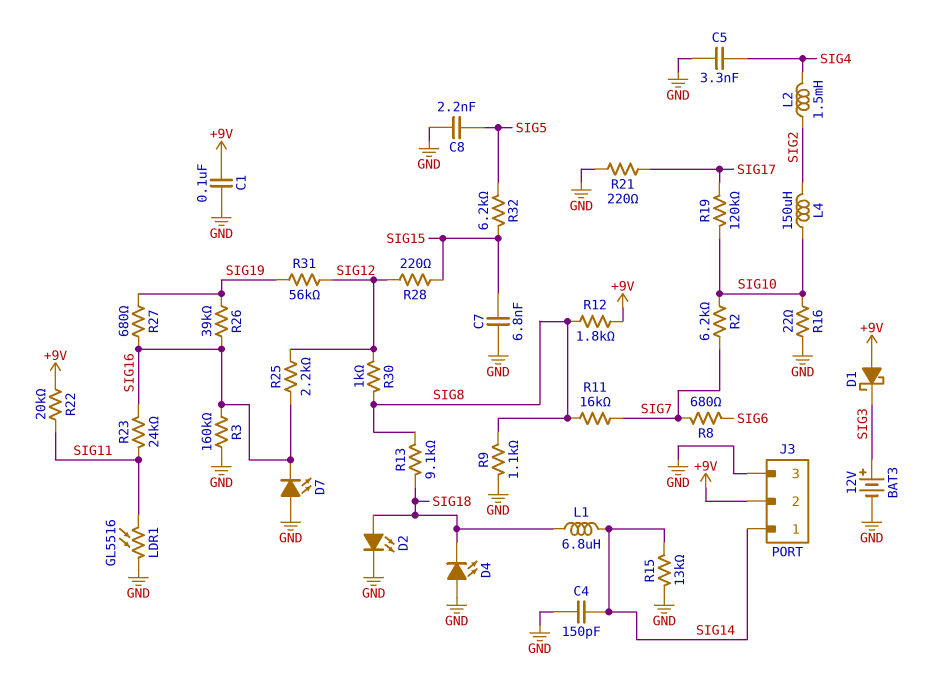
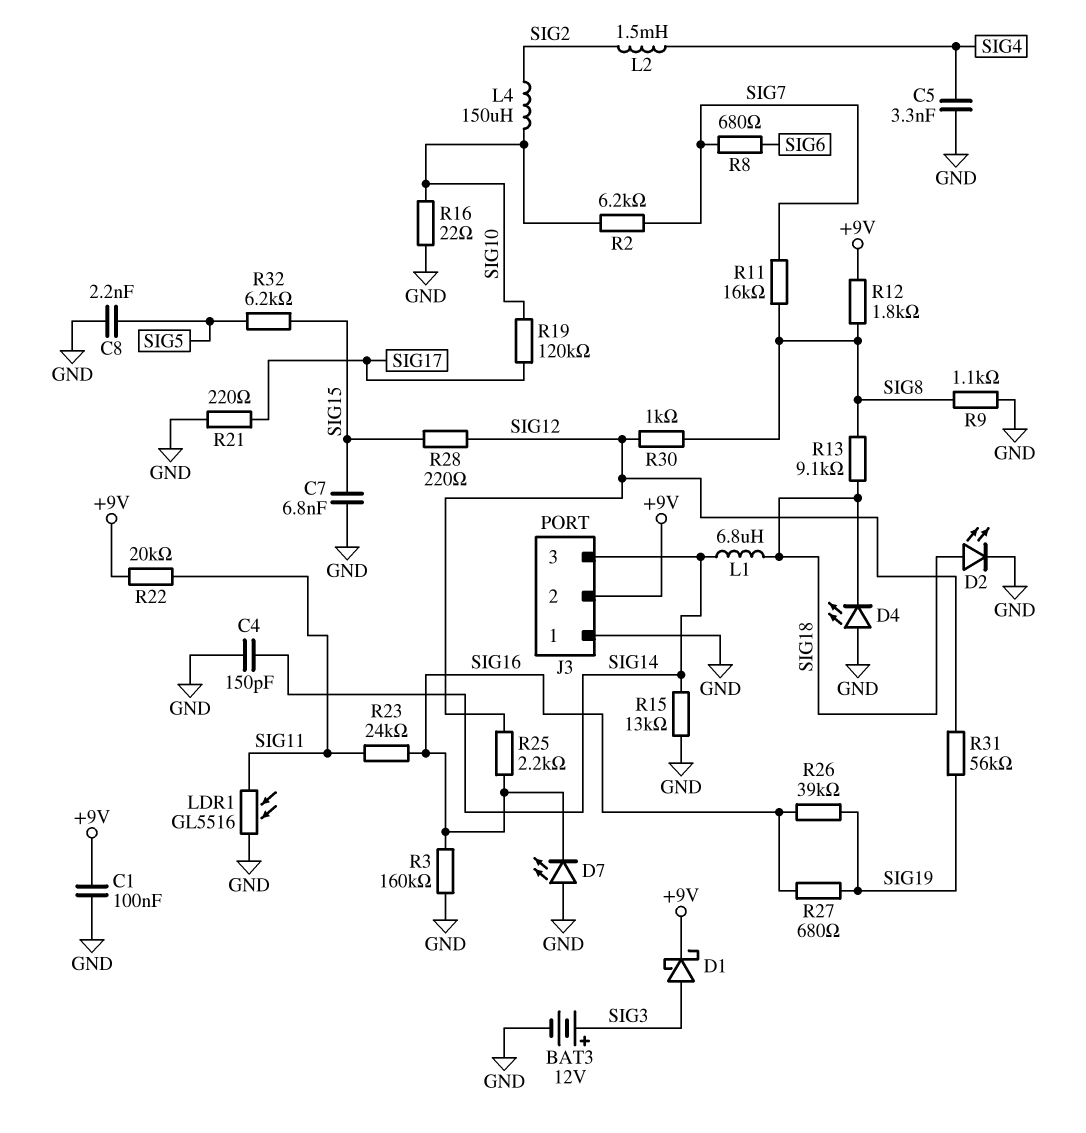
D1: schottky (A +9V, K SIG3) -> schottky (A SIG3, K +9V)
J3 pin 1: SIG14 -> GND
J3 pin 3: GND -> SIG14

